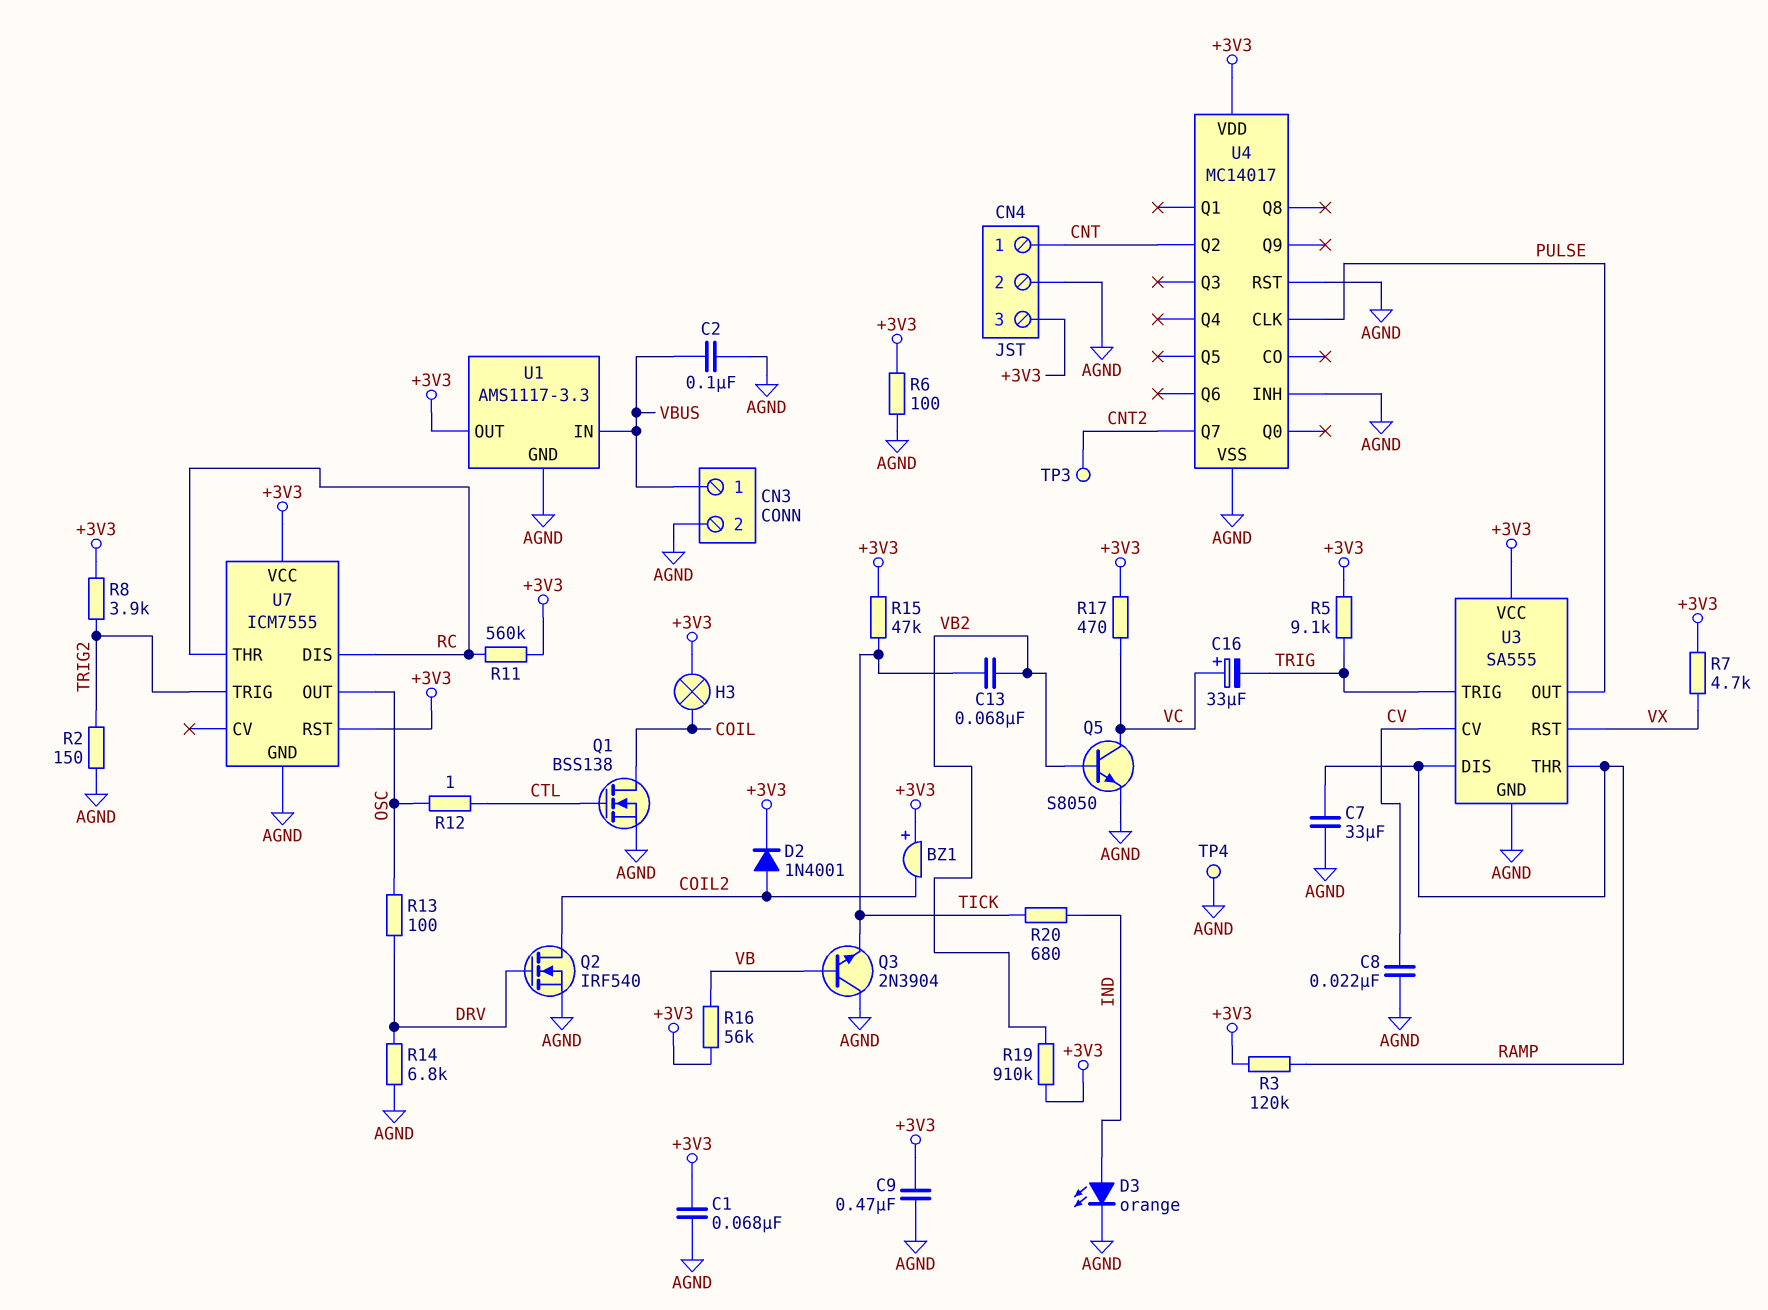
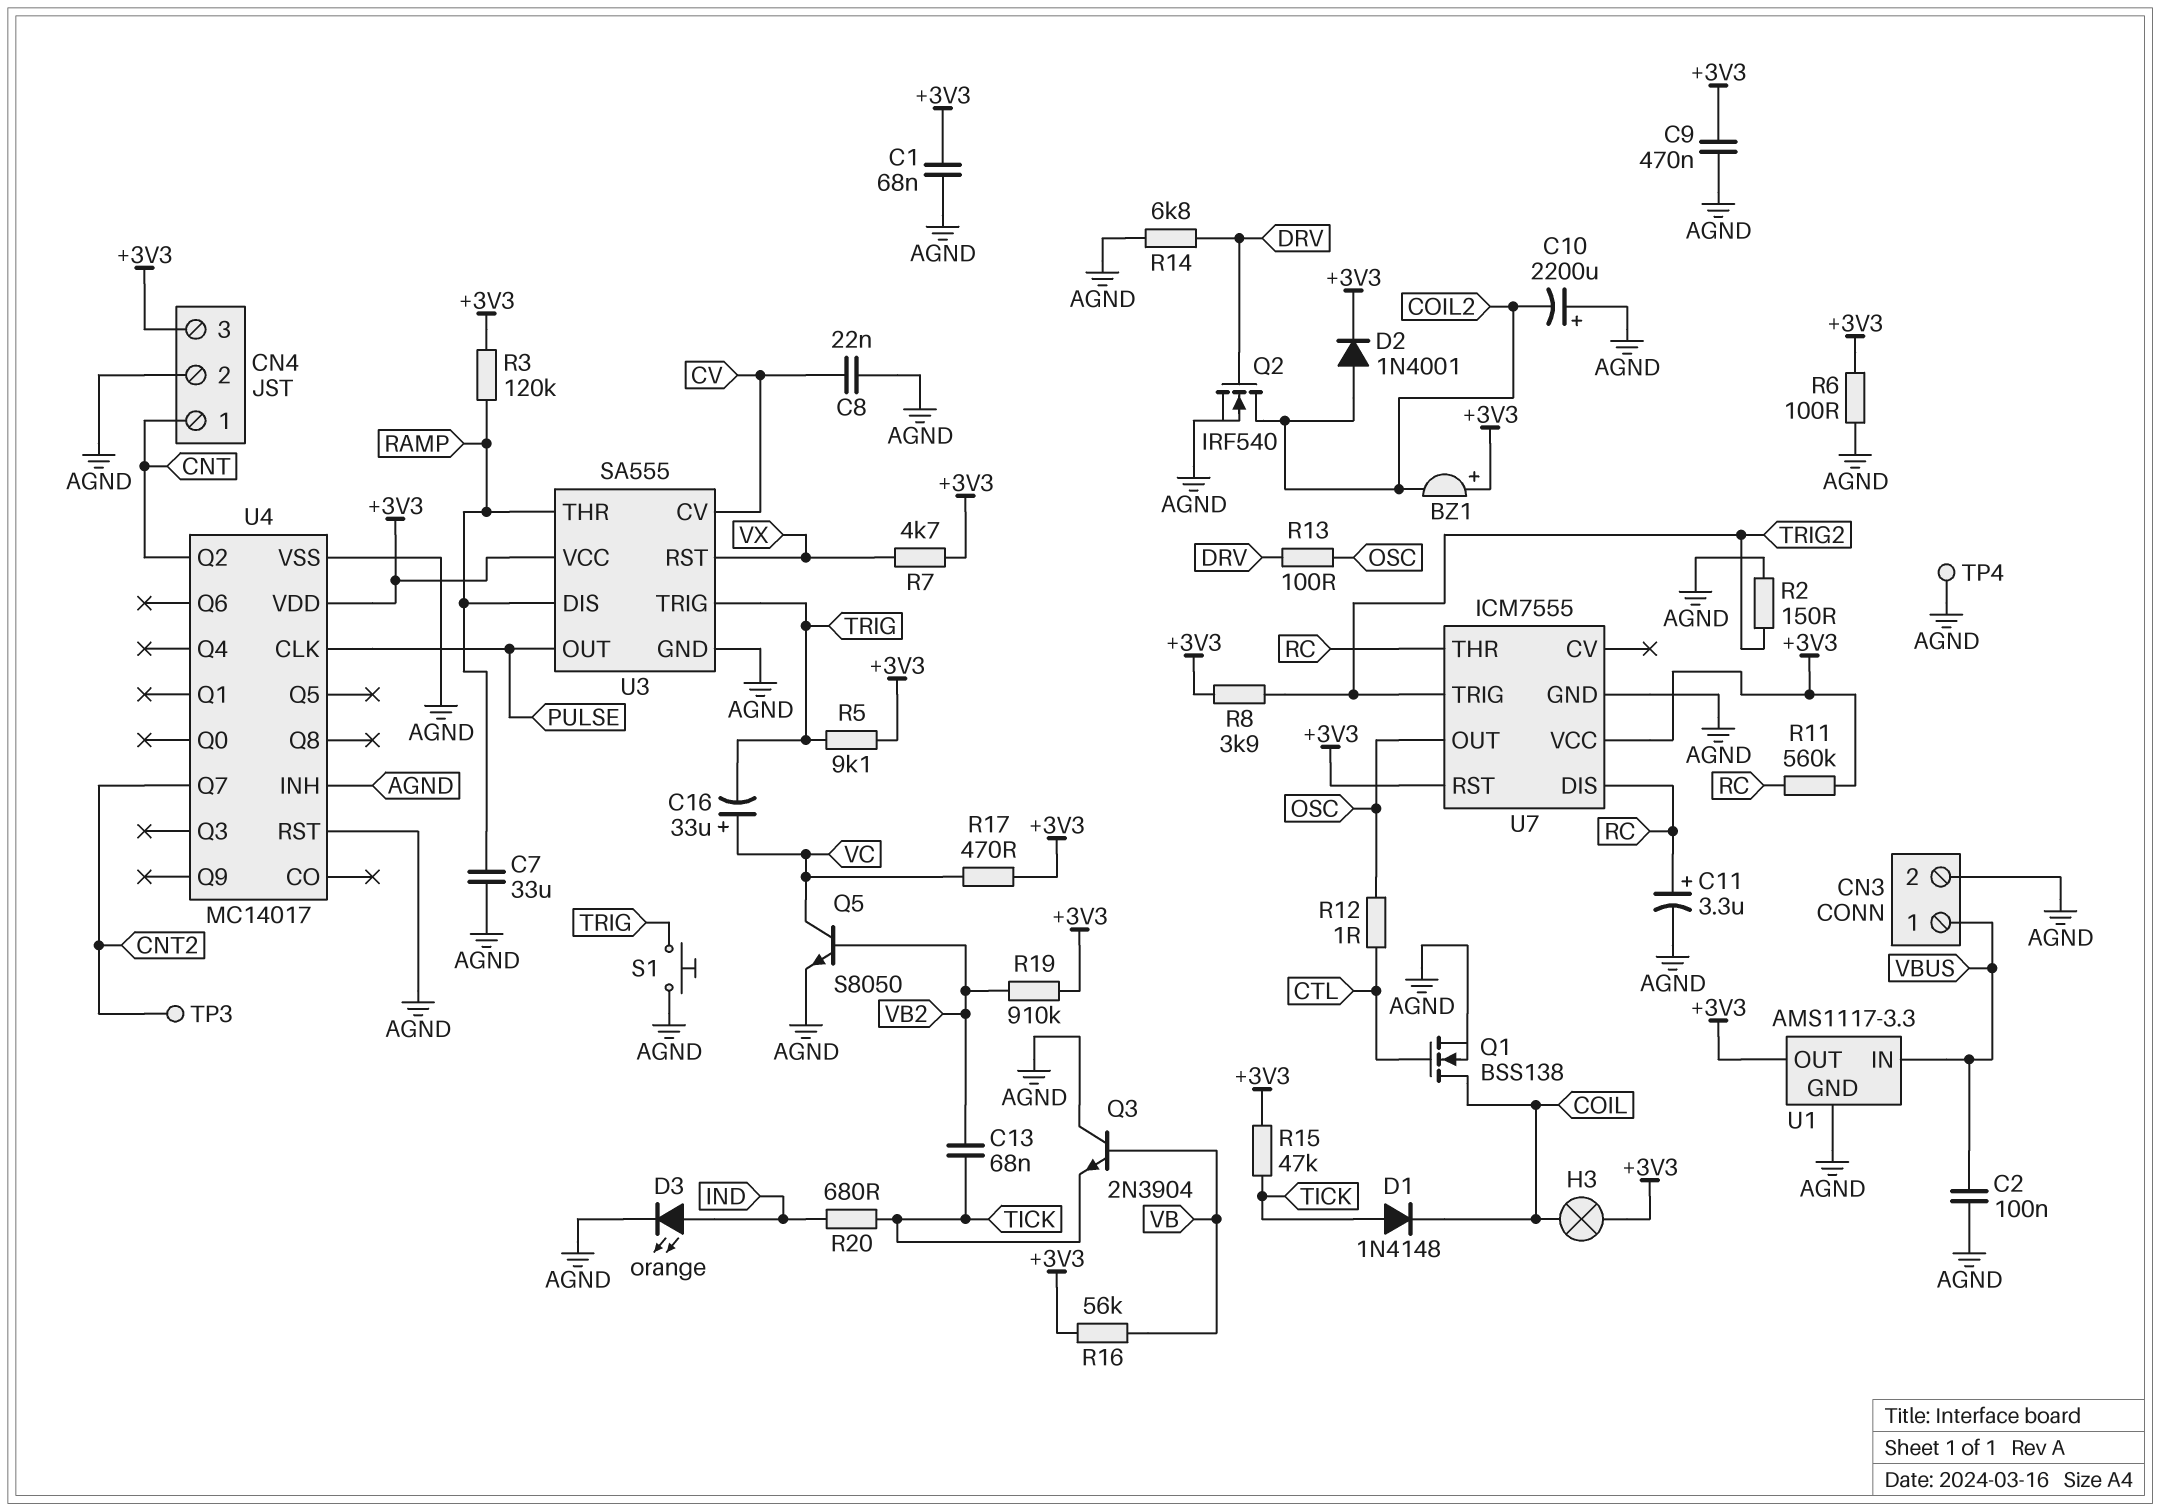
C10: none -> 2200uF (plus AGND, minus COIL2)
C11: none -> 3.3uF (plus RC, minus AGND)
D1: none -> diode 1N4148 (A TICK, K COIL)
S1: none -> button (AGND, TRIG)

